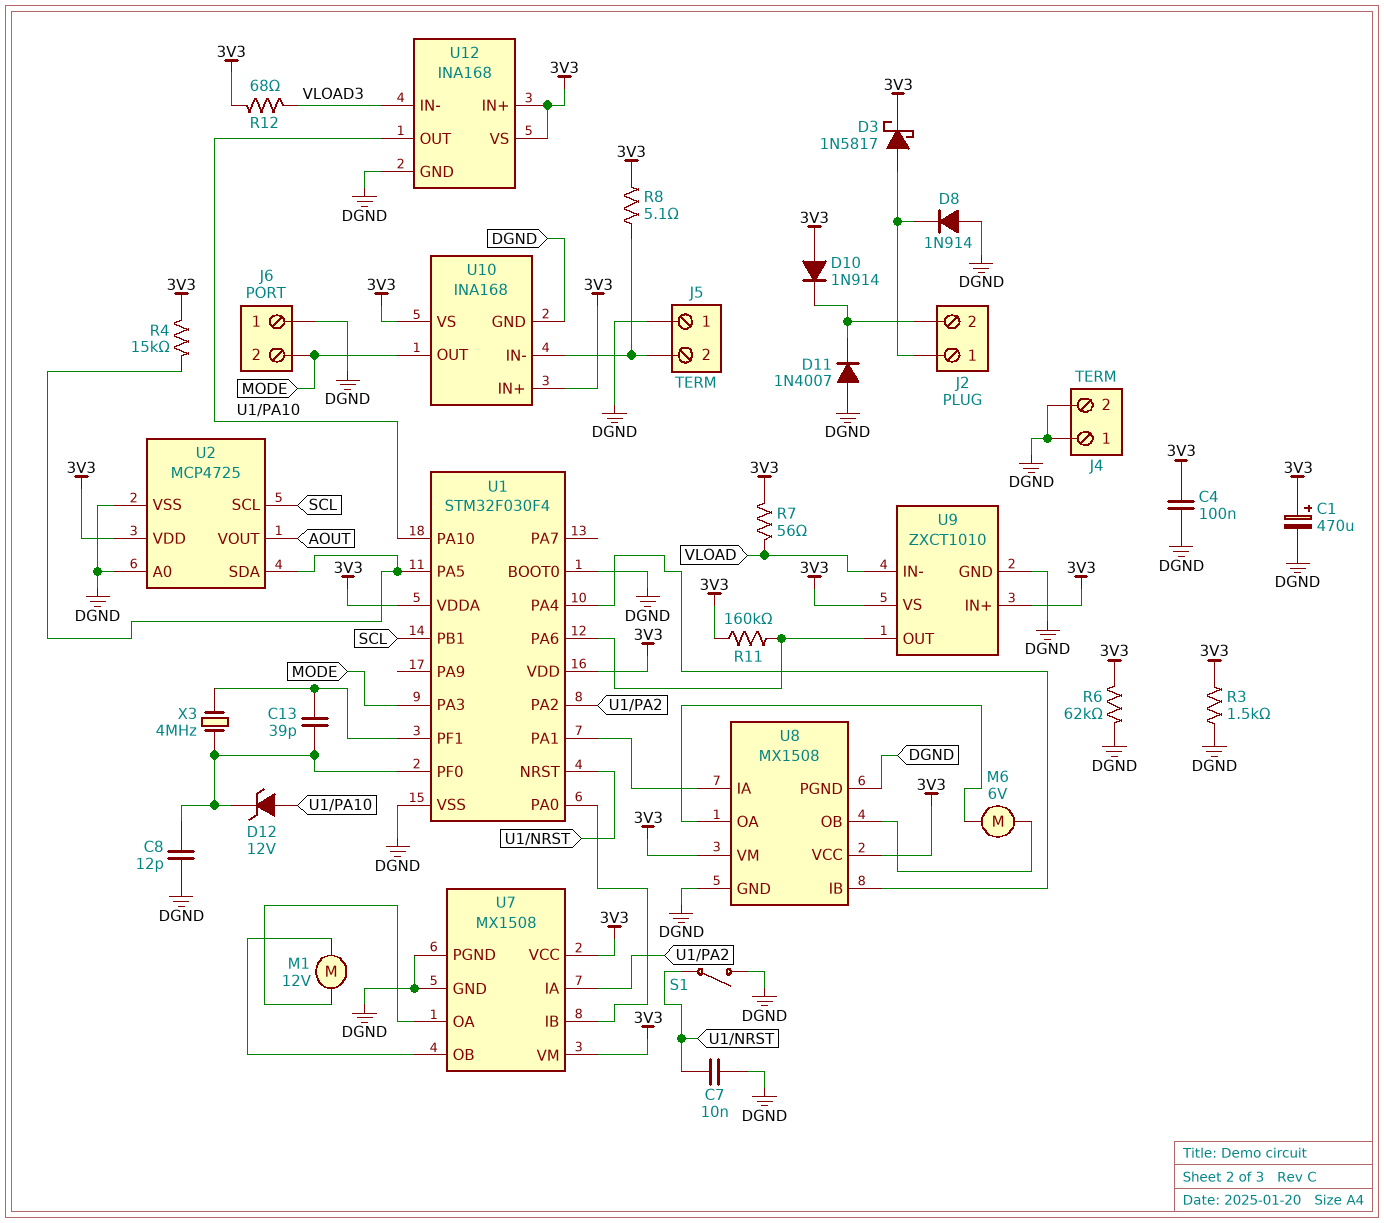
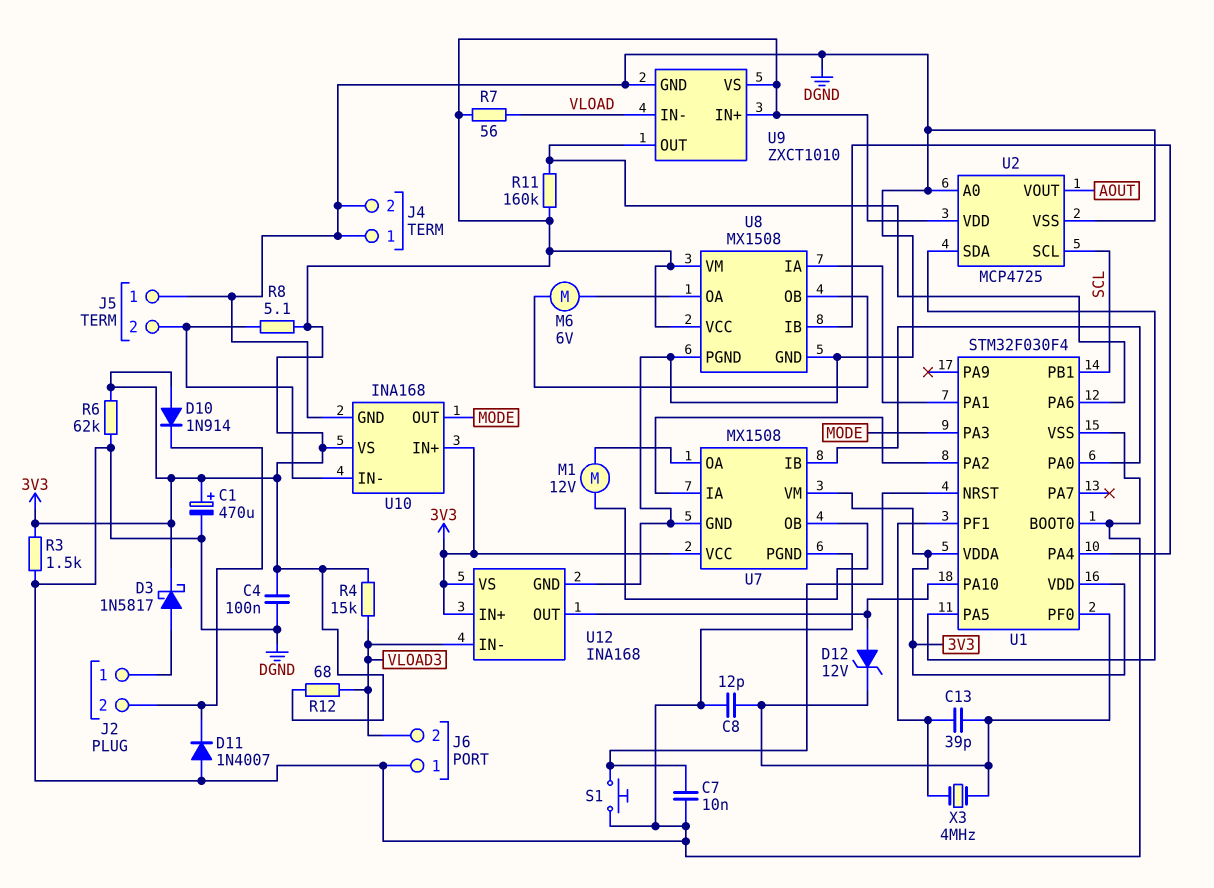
D8: diode 1N914 (A DGND, K J2/1) -> none
J6 pin 2: MODE -> VLOAD3
R4: 15k (3V3, U1/PA5) -> 15k (3V3, VLOAD3)
S1: switch (DGND, U1/NRST) -> button (DGND, U1/NRST)

